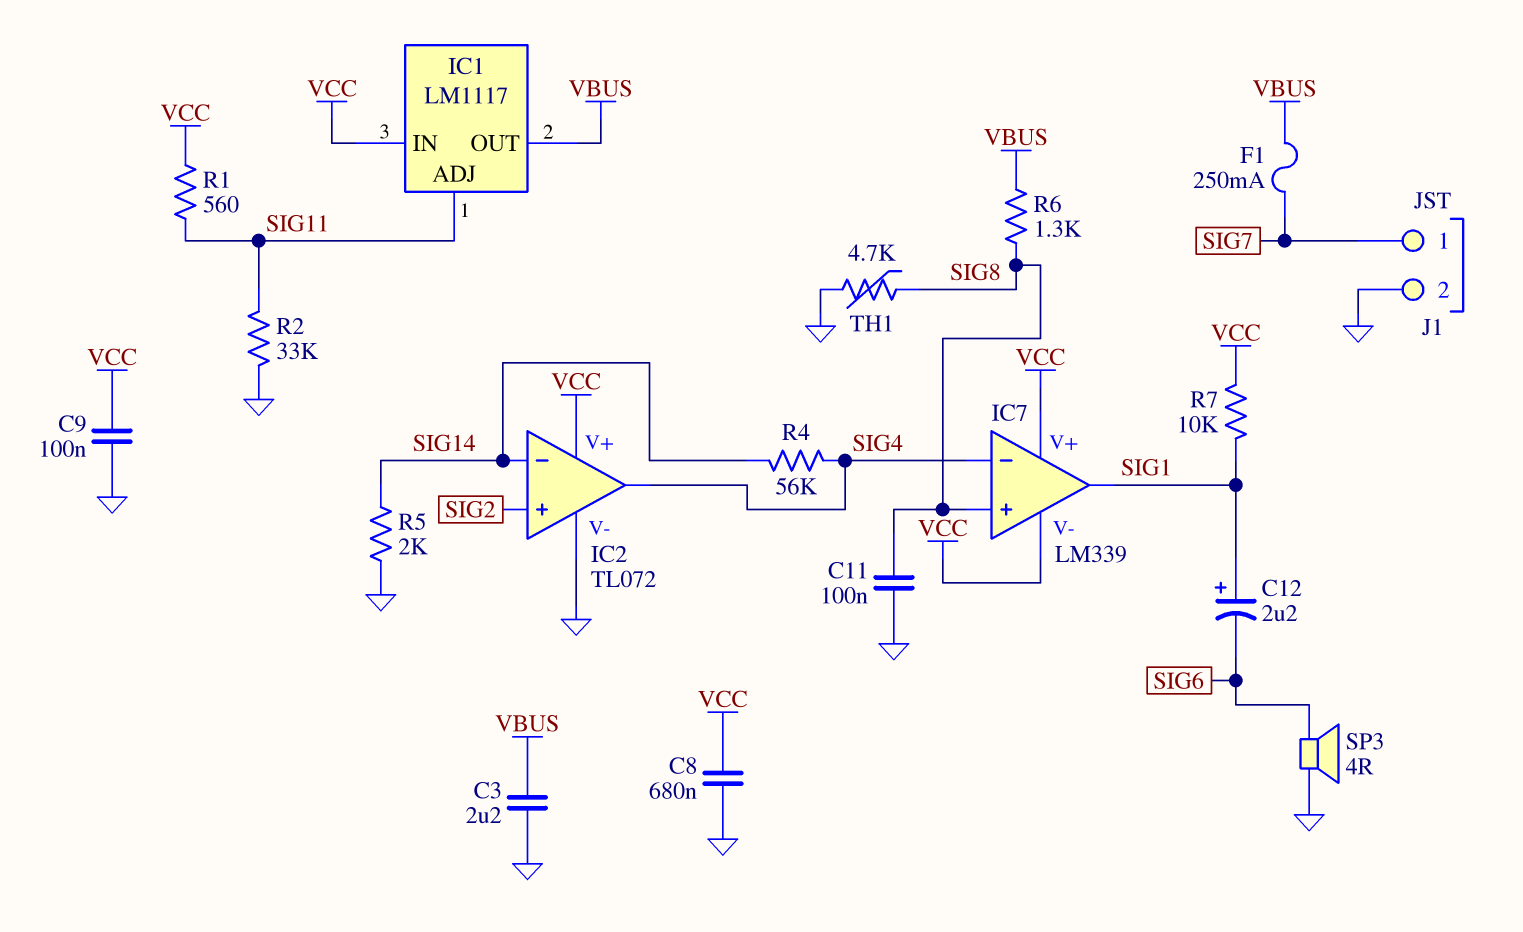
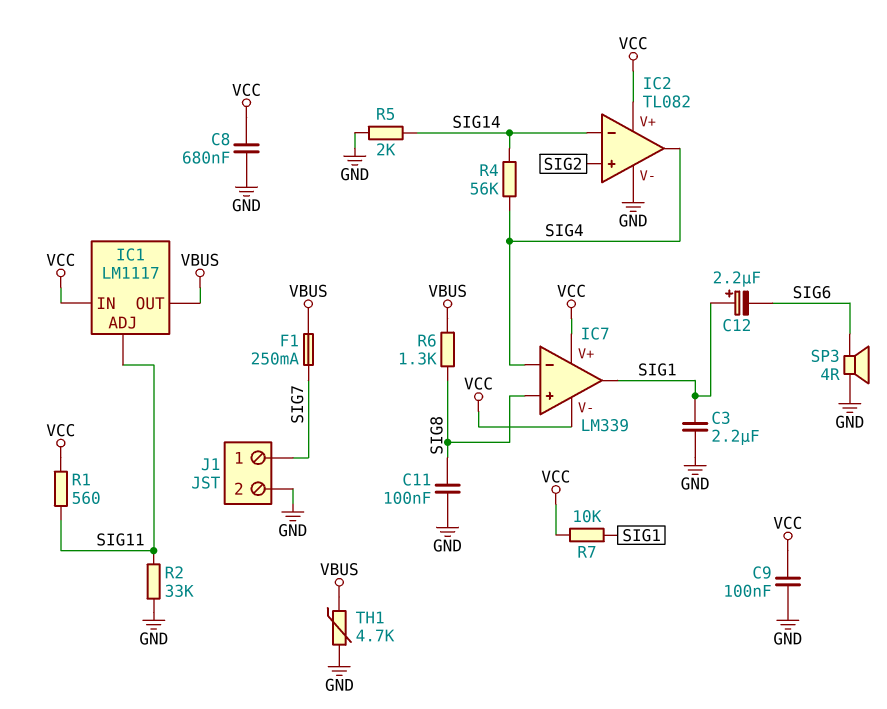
C3: 2.2uF (GND, VBUS) -> 2.2uF (GND, SIG1)
IC2: TL072 -> TL082
TH1: 4.7k (GND, SIG8) -> 4.7k (GND, VBUS)

